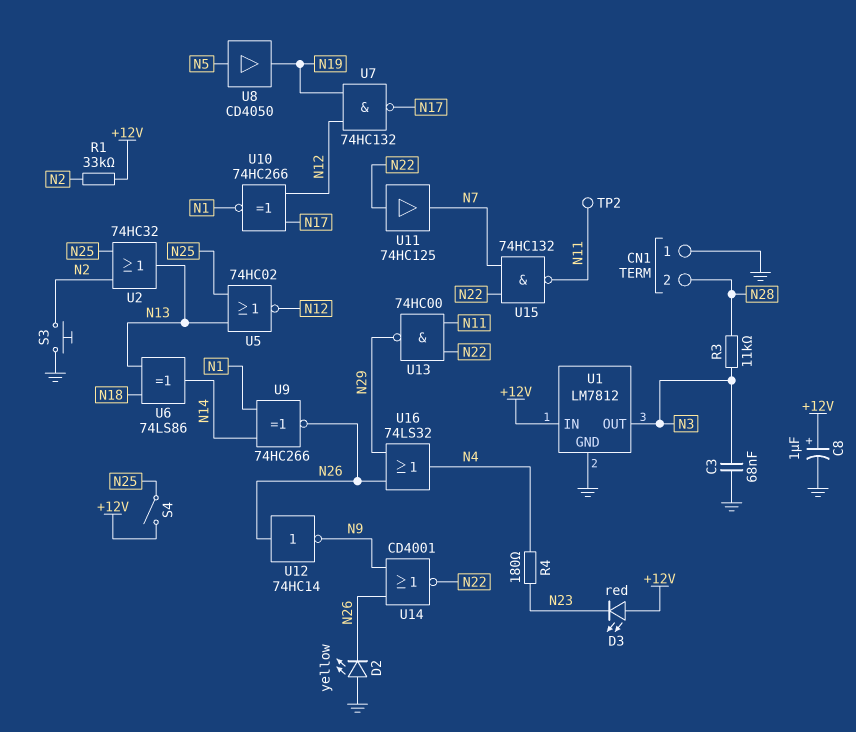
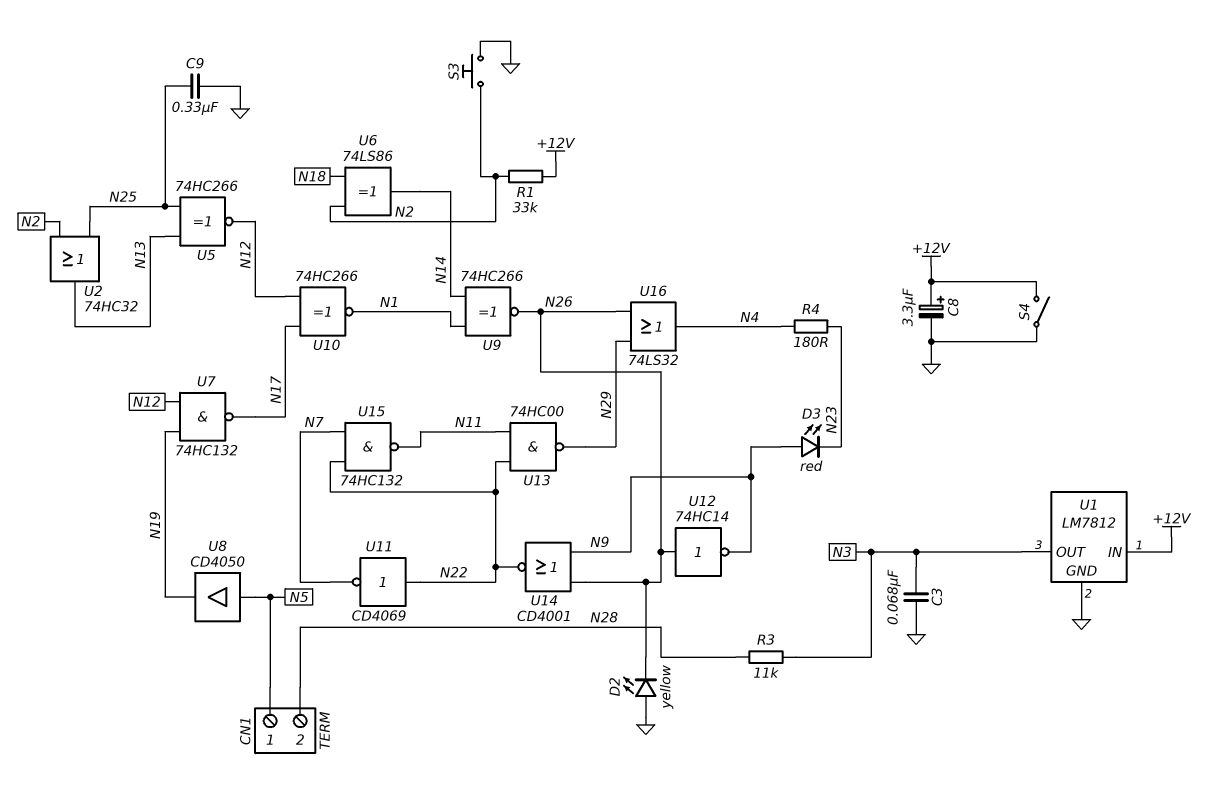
C8: 1uF (plus +12V, minus GND) -> 3.3uF (plus +12V, minus GND)
C9: none -> 330nF (GND, N25)
CN1 pin 1: GND -> N5
D3: LED red (A +12V, K N23) -> LED red (A N9, K N23)
S4: switch (+12V, N25) -> switch (+12V, GND)
TP2: test point (N11) -> none
U5: NOR 74HC02 (in N13, in N25, out N12) -> XNOR 74HC266 (in N13, in N25, out N12)
U6: XOR 74LS86 (in N13, in N18, out N14) -> XOR 74LS86 (in N2, in N18, out N14)
U11: buffer 74HC125 (in N22, out N7) -> NOT CD4069 (in N22, out N7)

